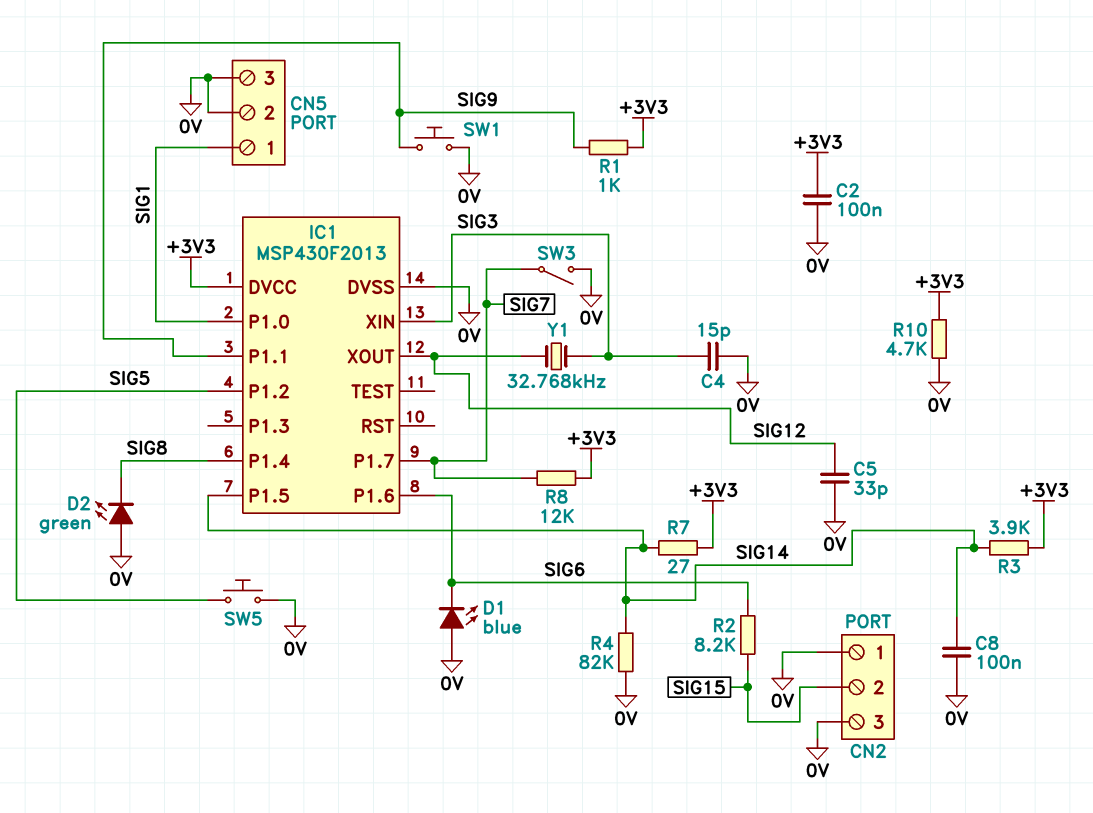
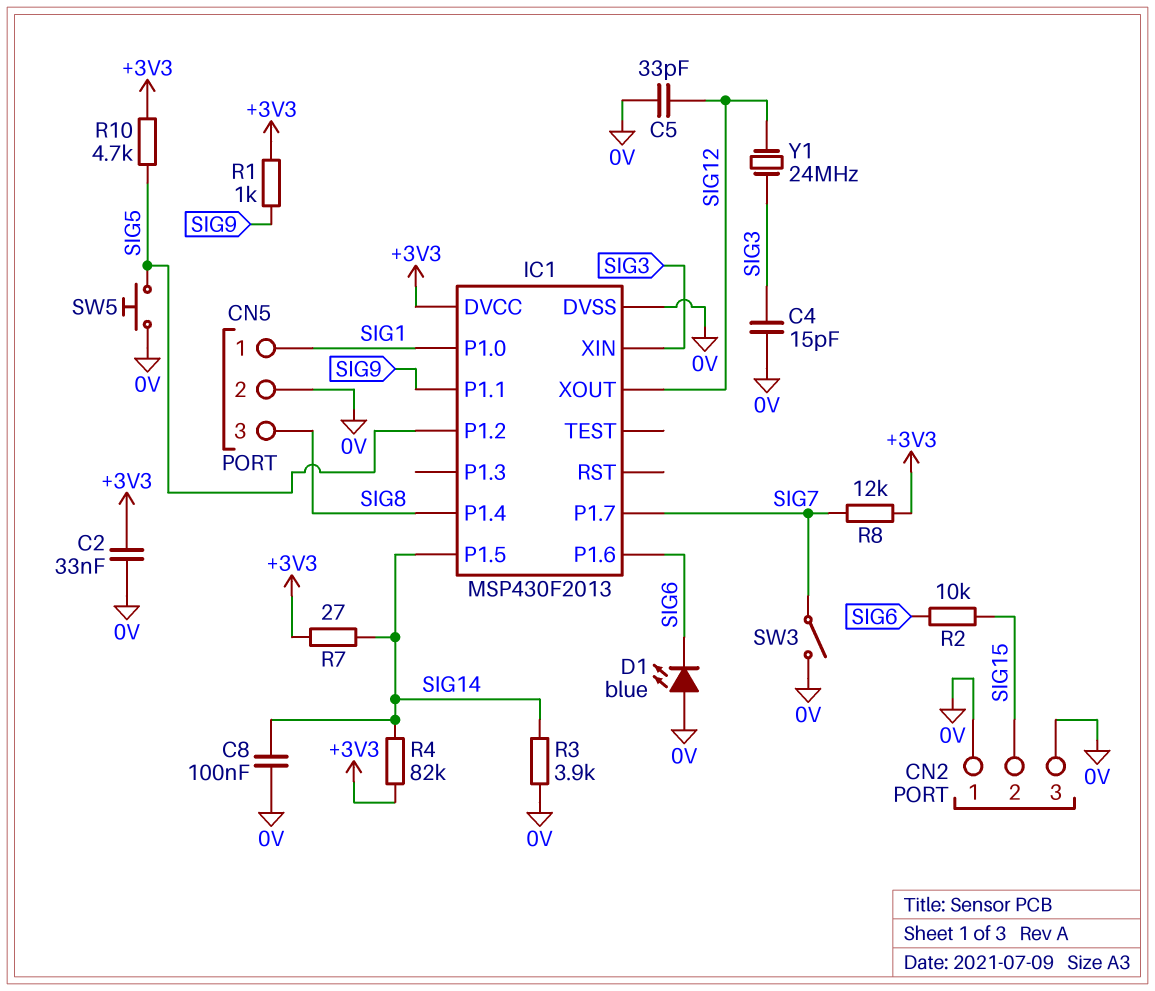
C2: 100nF (+3V3, 0V) -> 33nF (+3V3, 0V)
CN5 pin 3: 0V -> SIG8
D2: LED green (A 0V, K SIG8) -> none
R2: 8.2k (SIG6, SIG15) -> 10k (SIG6, SIG15)
R3: 3.9k (+3V3, SIG14) -> 3.9k (0V, SIG14)
R4: 82k (0V, SIG14) -> 82k (+3V3, SIG14)
R10: 4.7k (+3V3, 0V) -> 4.7k (+3V3, SIG5)
SW1: button (0V, SIG9) -> none
Y1: 32.768kHz (SIG3, SIG12) -> 24MHz (SIG3, SIG12)

